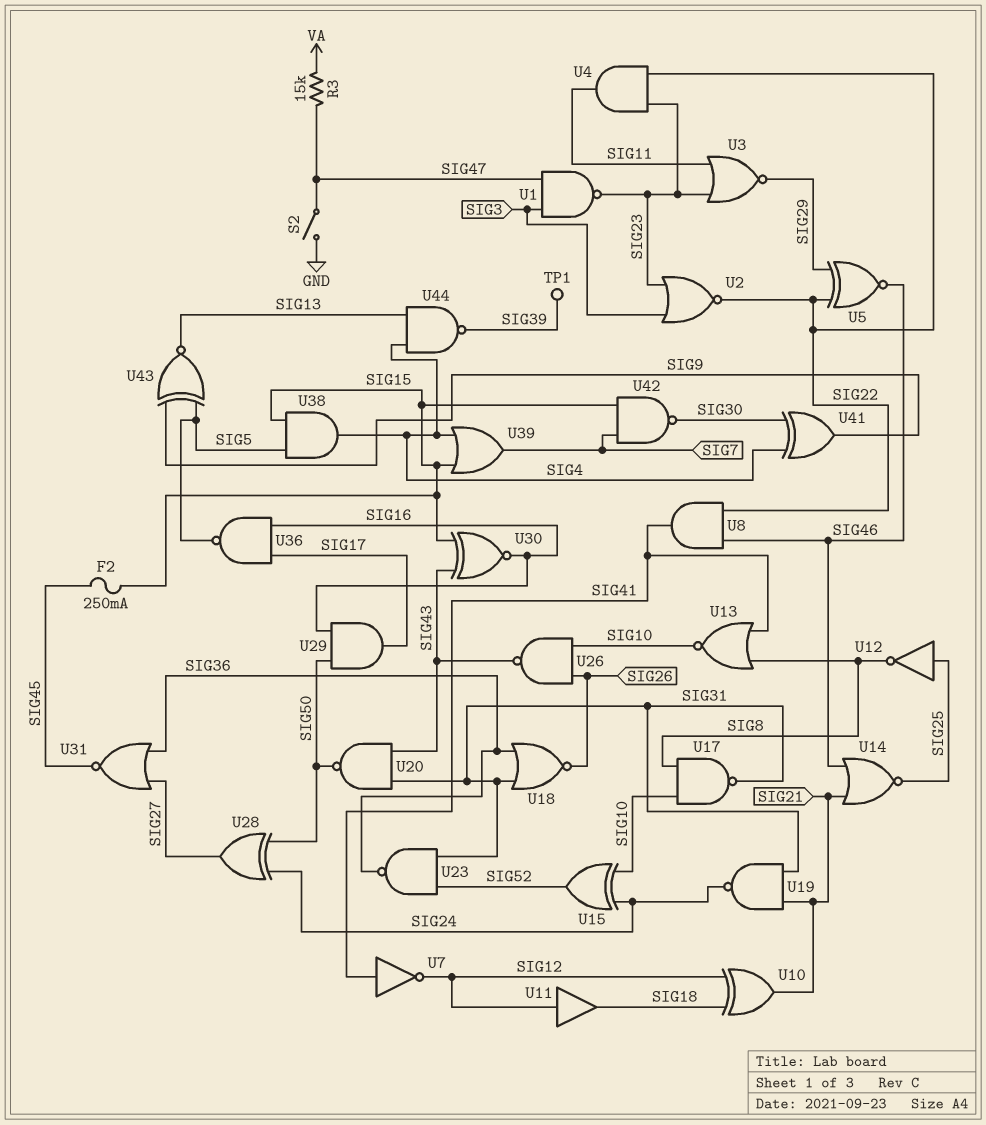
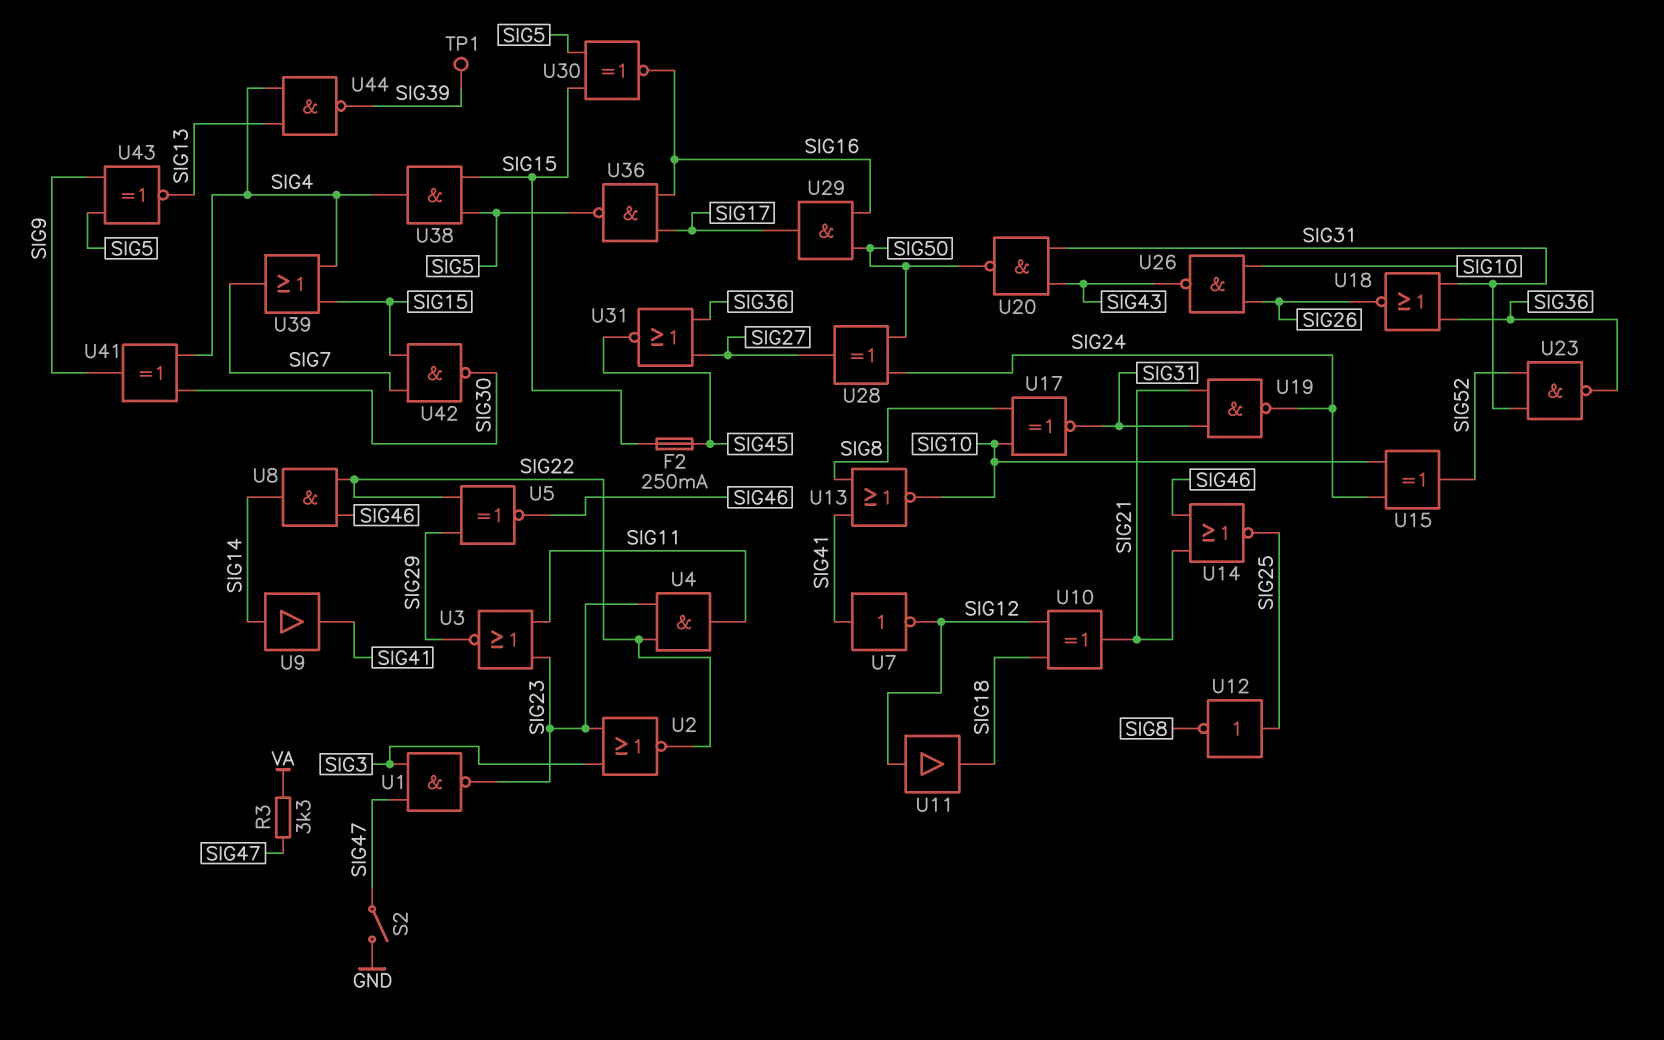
R3: 15k (SIG47, VA) -> 3.3k (SIG47, VA)
U8: AND (in SIG22, in SIG46, out SIG41) -> AND (in SIG22, in SIG46, out SIG14)
U9: none -> buffer (in SIG14, out SIG41)
U17: NAND (in SIG8, in SIG10, out SIG31) -> XNOR (in SIG8, in SIG10, out SIG31)
U30: XNOR (in SIG15, in SIG43, out SIG16) -> XNOR (in SIG5, in SIG15, out SIG16)

